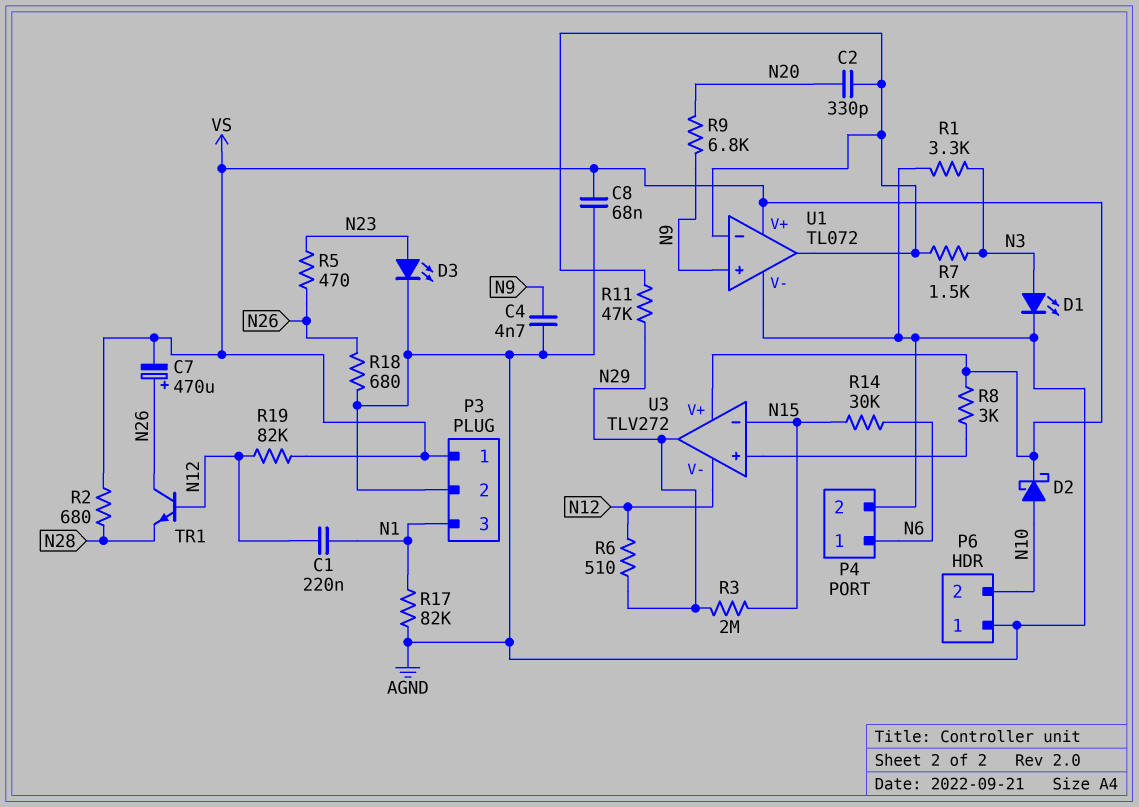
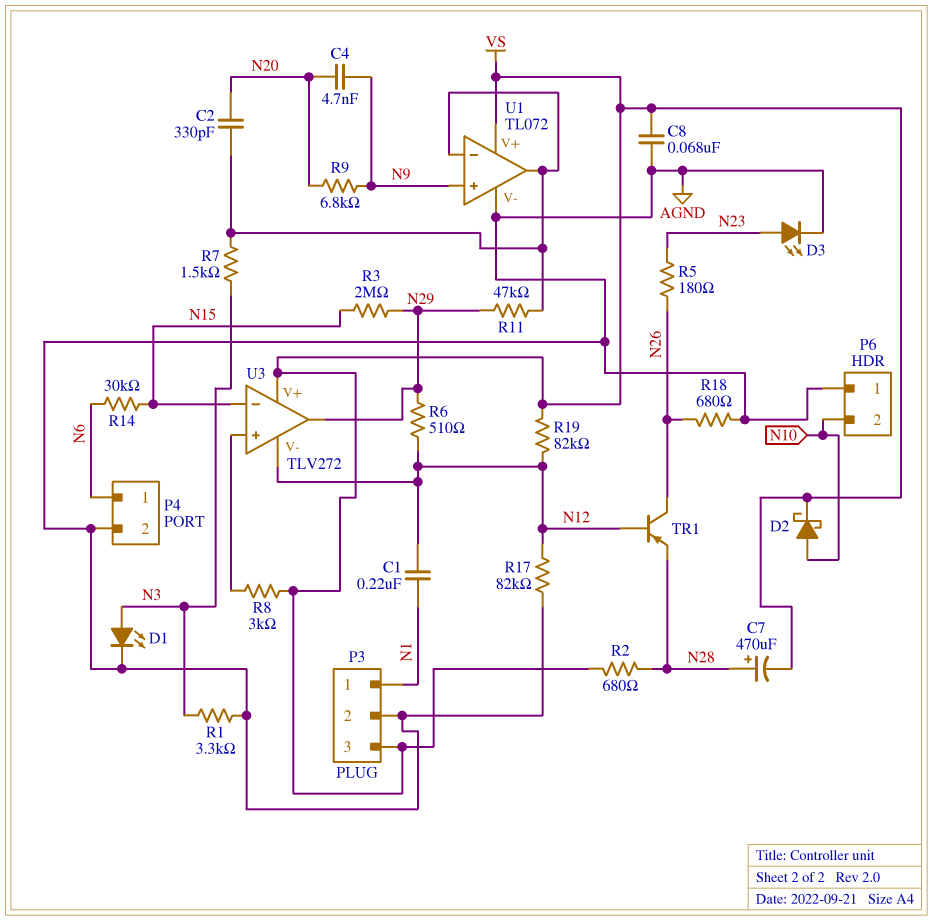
C4: 4.7nF (AGND, N9) -> 4.7nF (N9, N20)
C7: 470uF (plus N26, minus VS) -> 470uF (plus N28, minus VS)
P3 pin 1: VS -> N1
P3 pin 3: N1 -> VS
R5: 470 (N23, N26) -> 180 (N23, N26)
R17: 82k (AGND, N1) -> 82k (AGND, N12)
TR1: NPN (B N12, C N26, E N28) -> PNP (B N12, C N26, E N28)

